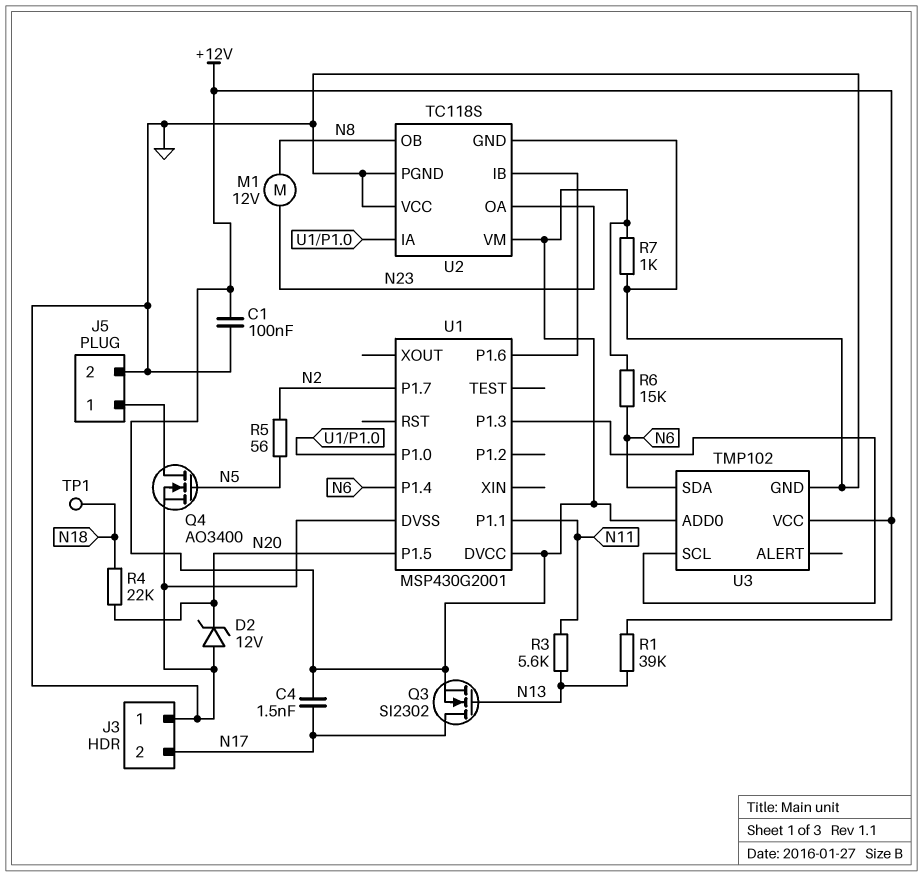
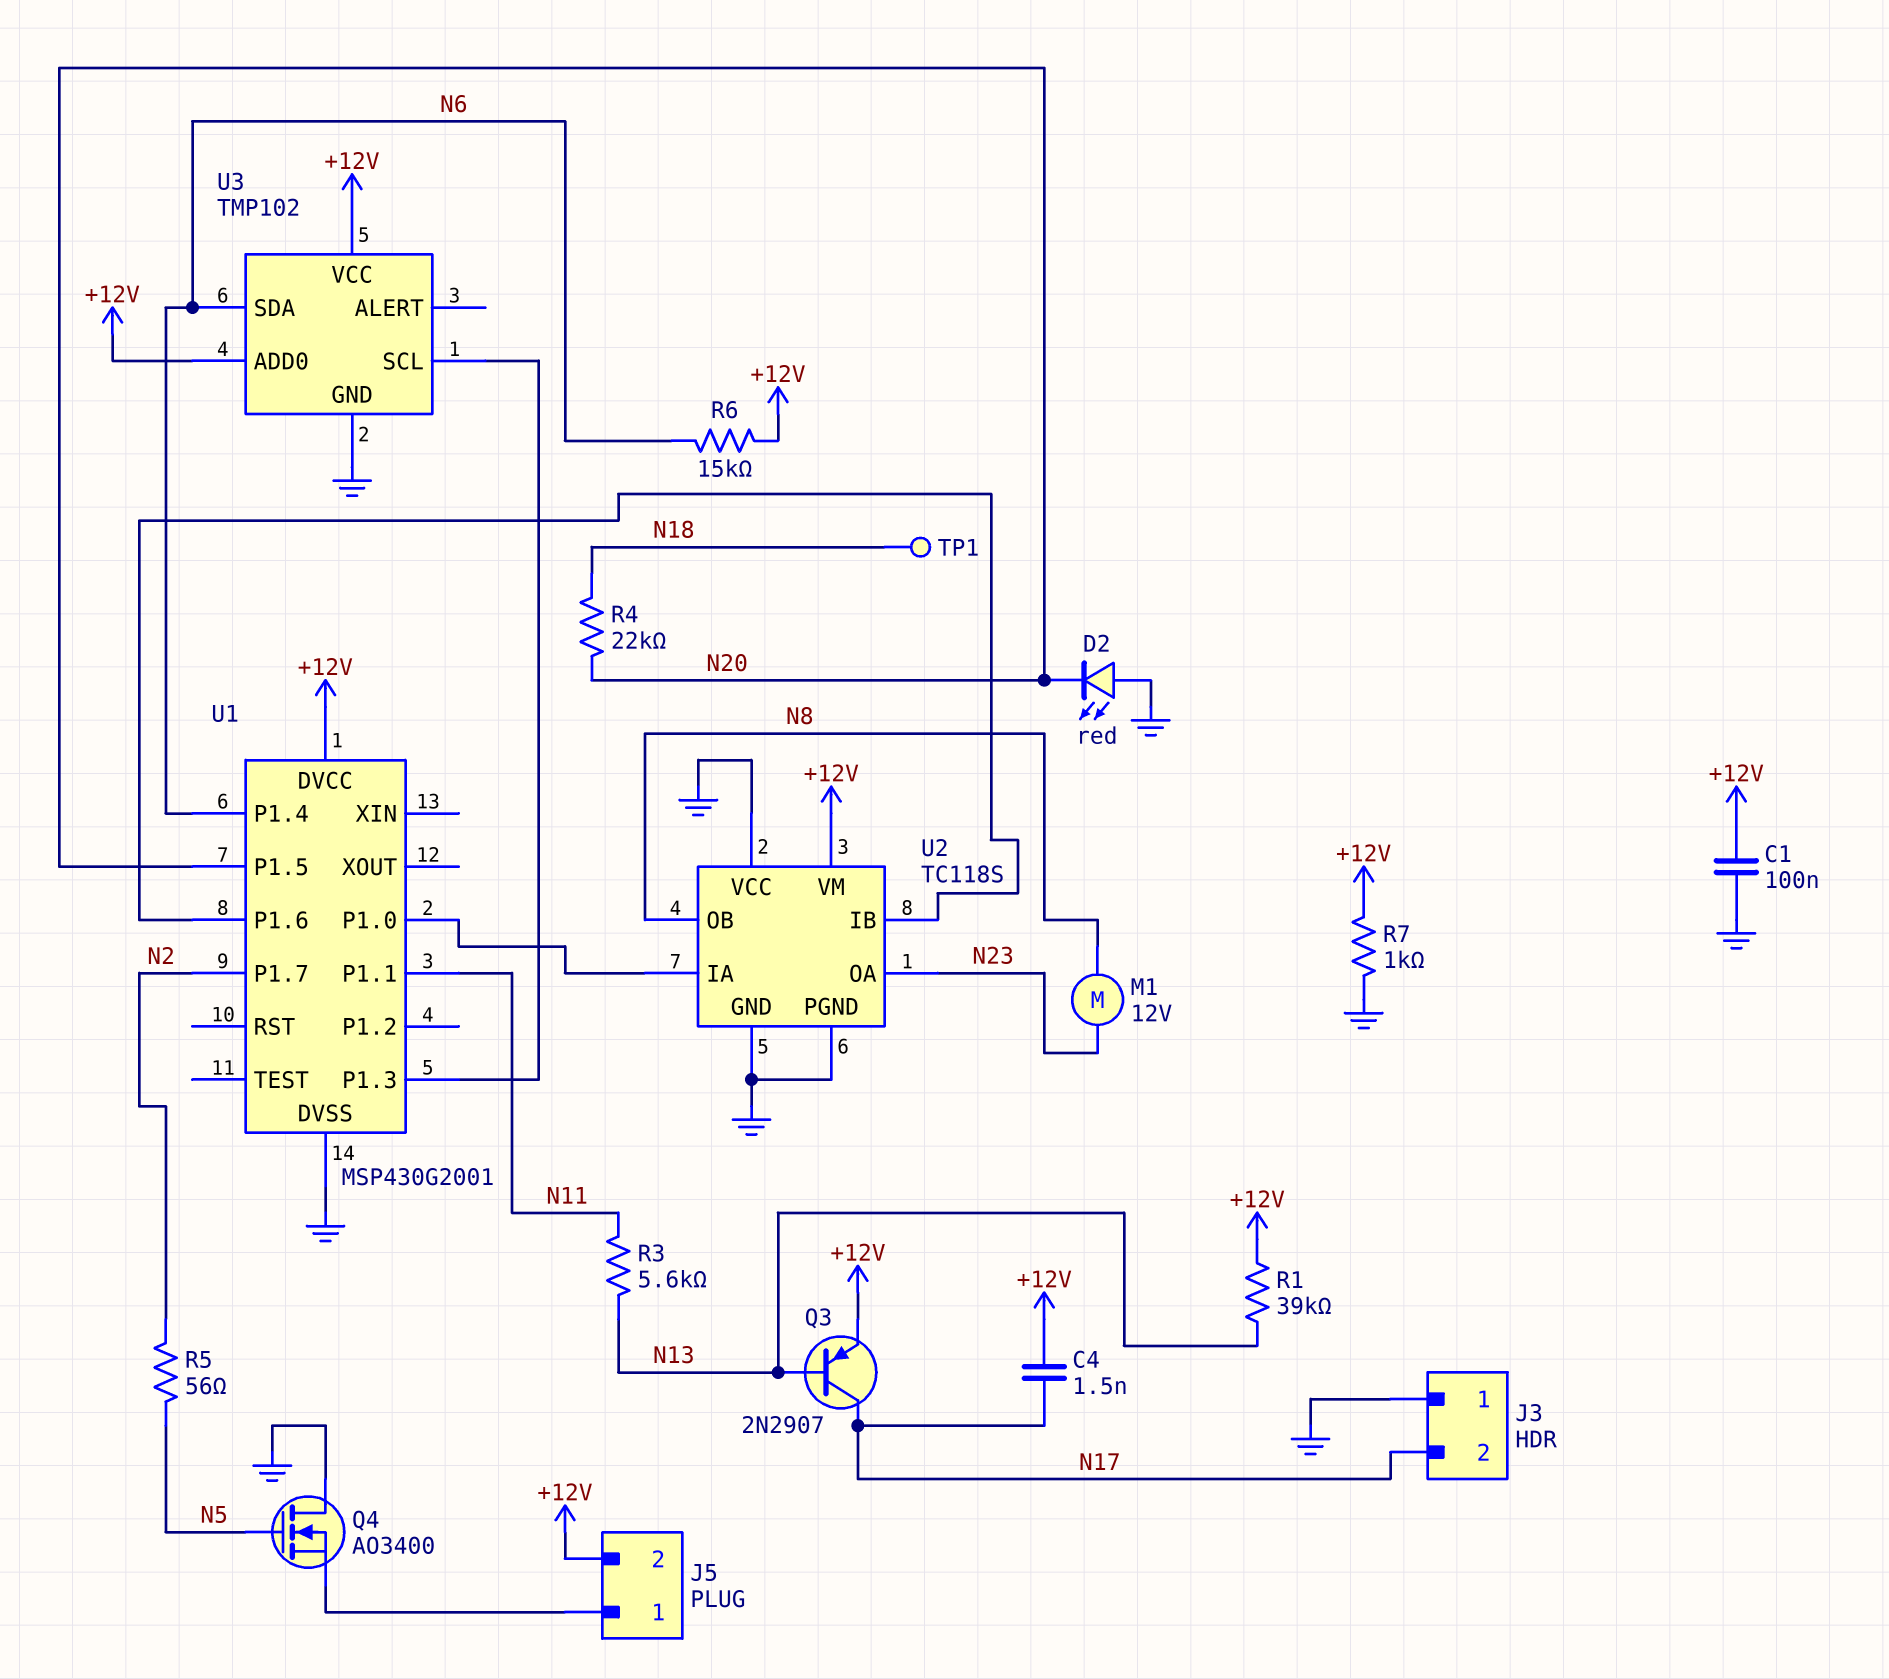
D2: zener 12V (A GND, K N20) -> LED red (A GND, K N20)
J5 pin 2: GND -> +12V
Q3: NMOS SI2302 (G N13, D N17, S +12V) -> PNP 2N2907 (B N13, C N17, E +12V)
Q4: NMOS AO3400 (G N5, D J5/1, S GND) -> NMOS AO3400 (G N5, D GND, S J5/1)

